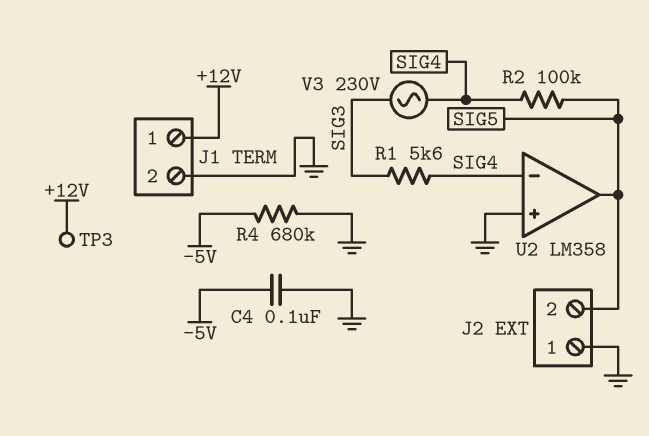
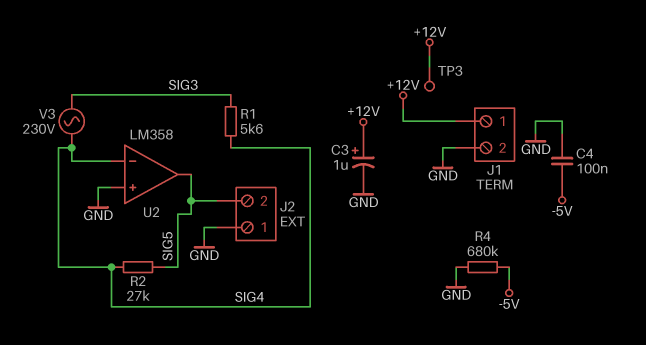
C3: none -> 1uF (plus +12V, minus GND)
R2: 100k (SIG4, SIG5) -> 27k (SIG4, SIG5)

